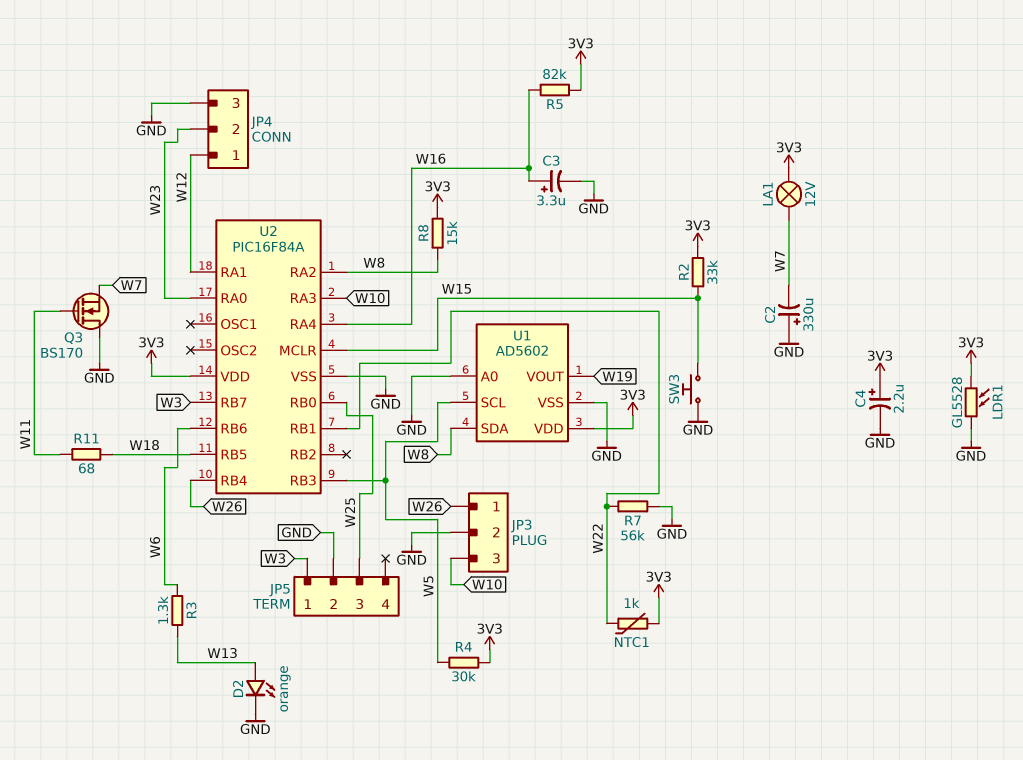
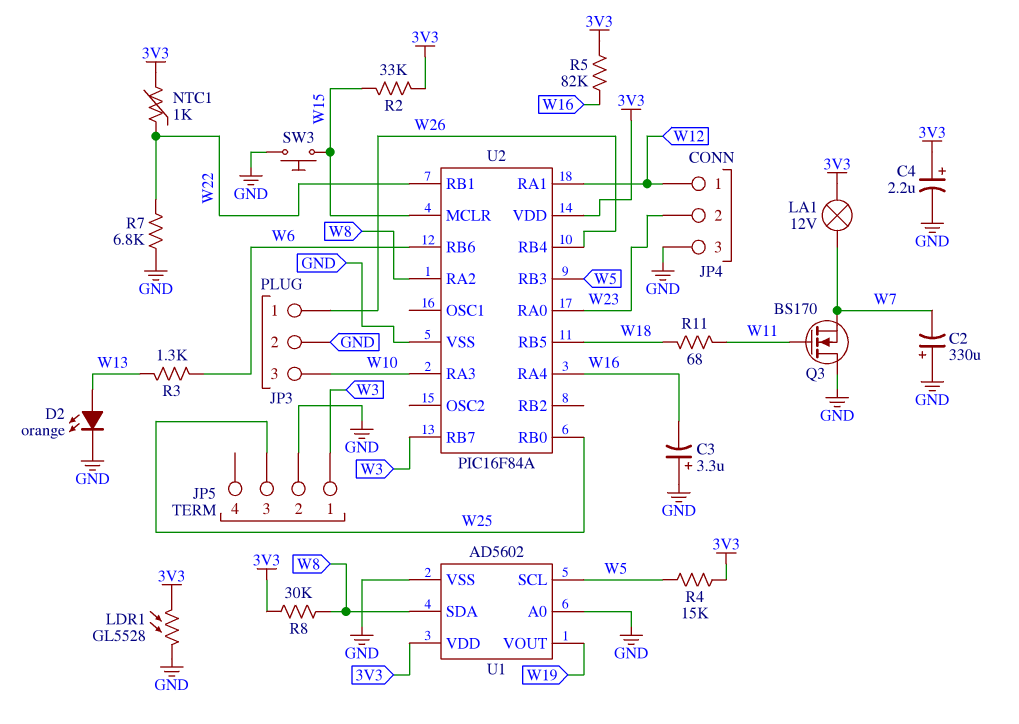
C3: 3.3uF (plus W16, minus GND) -> 3.3uF (plus GND, minus W16)
R4: 30k (3V3, W5) -> 15k (3V3, W5)
R7: 56k (GND, W22) -> 6.8k (GND, W22)
R8: 15k (3V3, W8) -> 30k (3V3, W8)

